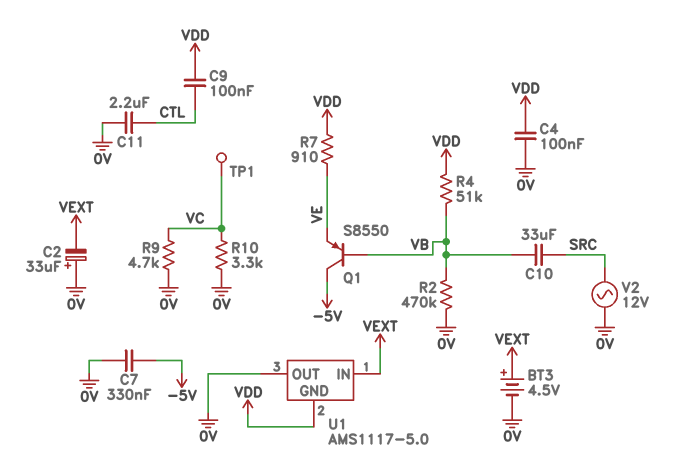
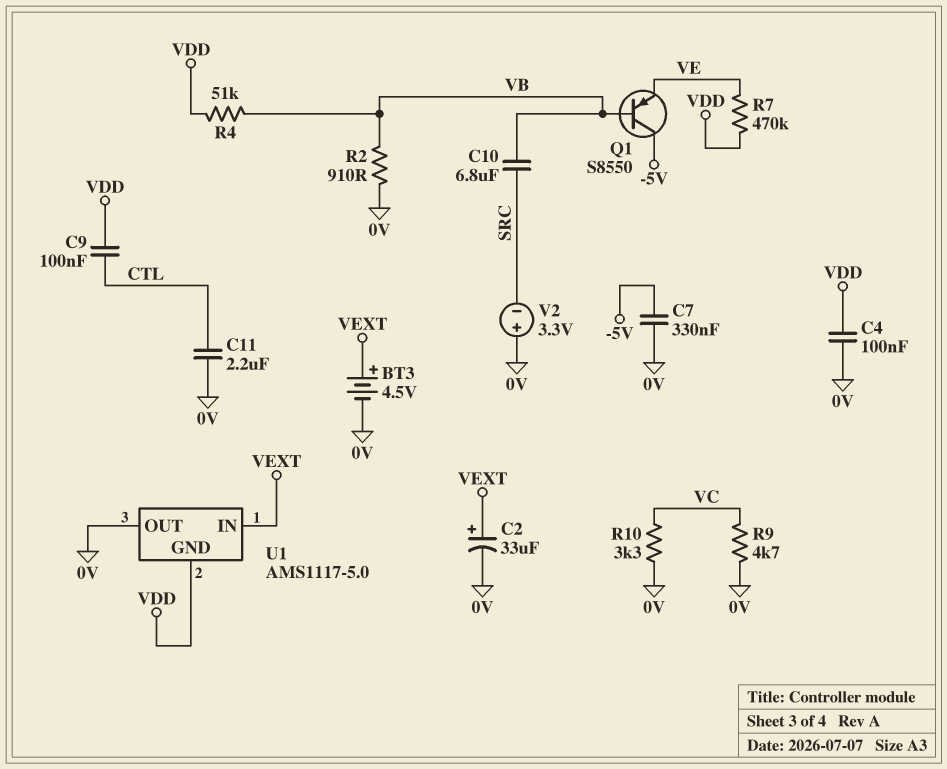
C2: 33uF (plus 0V, minus VEXT) -> 33uF (plus VEXT, minus 0V)
C10: 33uF (SRC, VB) -> 6.8uF (SRC, VB)
R2: 470k (0V, VB) -> 910 (0V, VB)
R7: 910 (VDD, VE) -> 470k (VDD, VE)
TP1: test point (VC) -> none
V2: AC 12V (0V, SRC) -> 3.3V (plus 0V, minus SRC)

